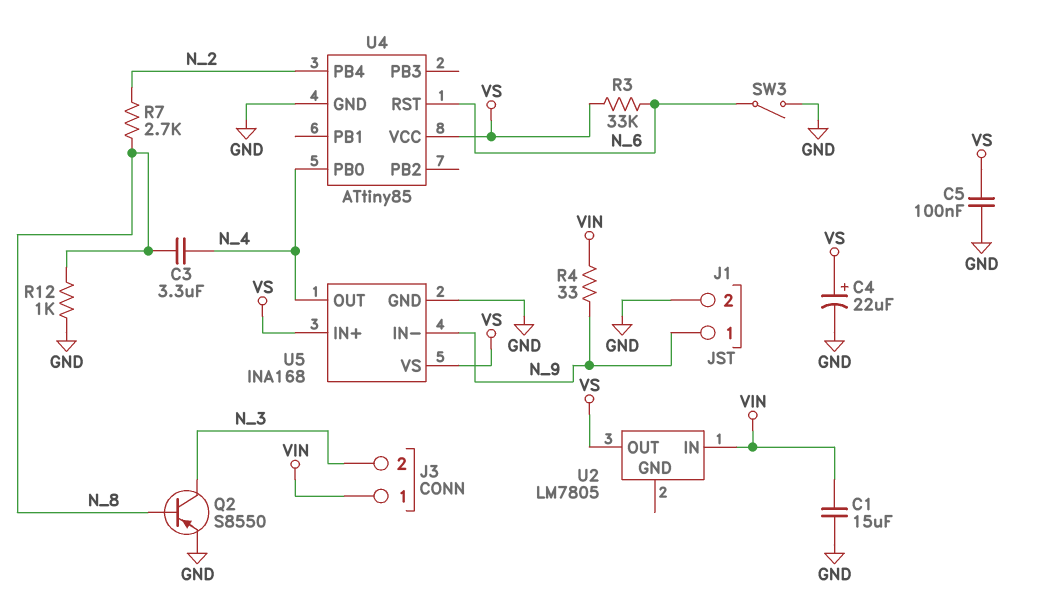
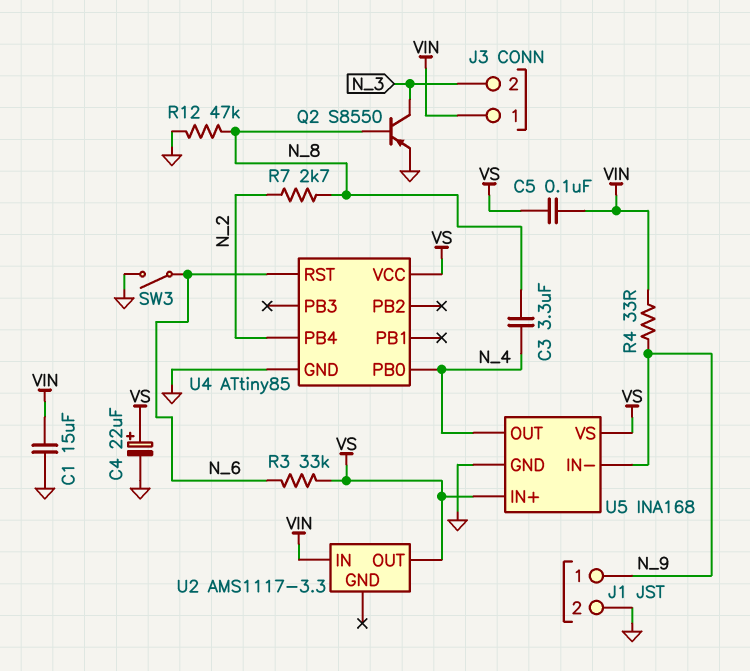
C5: 100nF (GND, VS) -> 100nF (VIN, VS)
R12: 1k (GND, N_8) -> 47k (GND, N_8)
U2: LM7805 -> AMS1117-3.3

